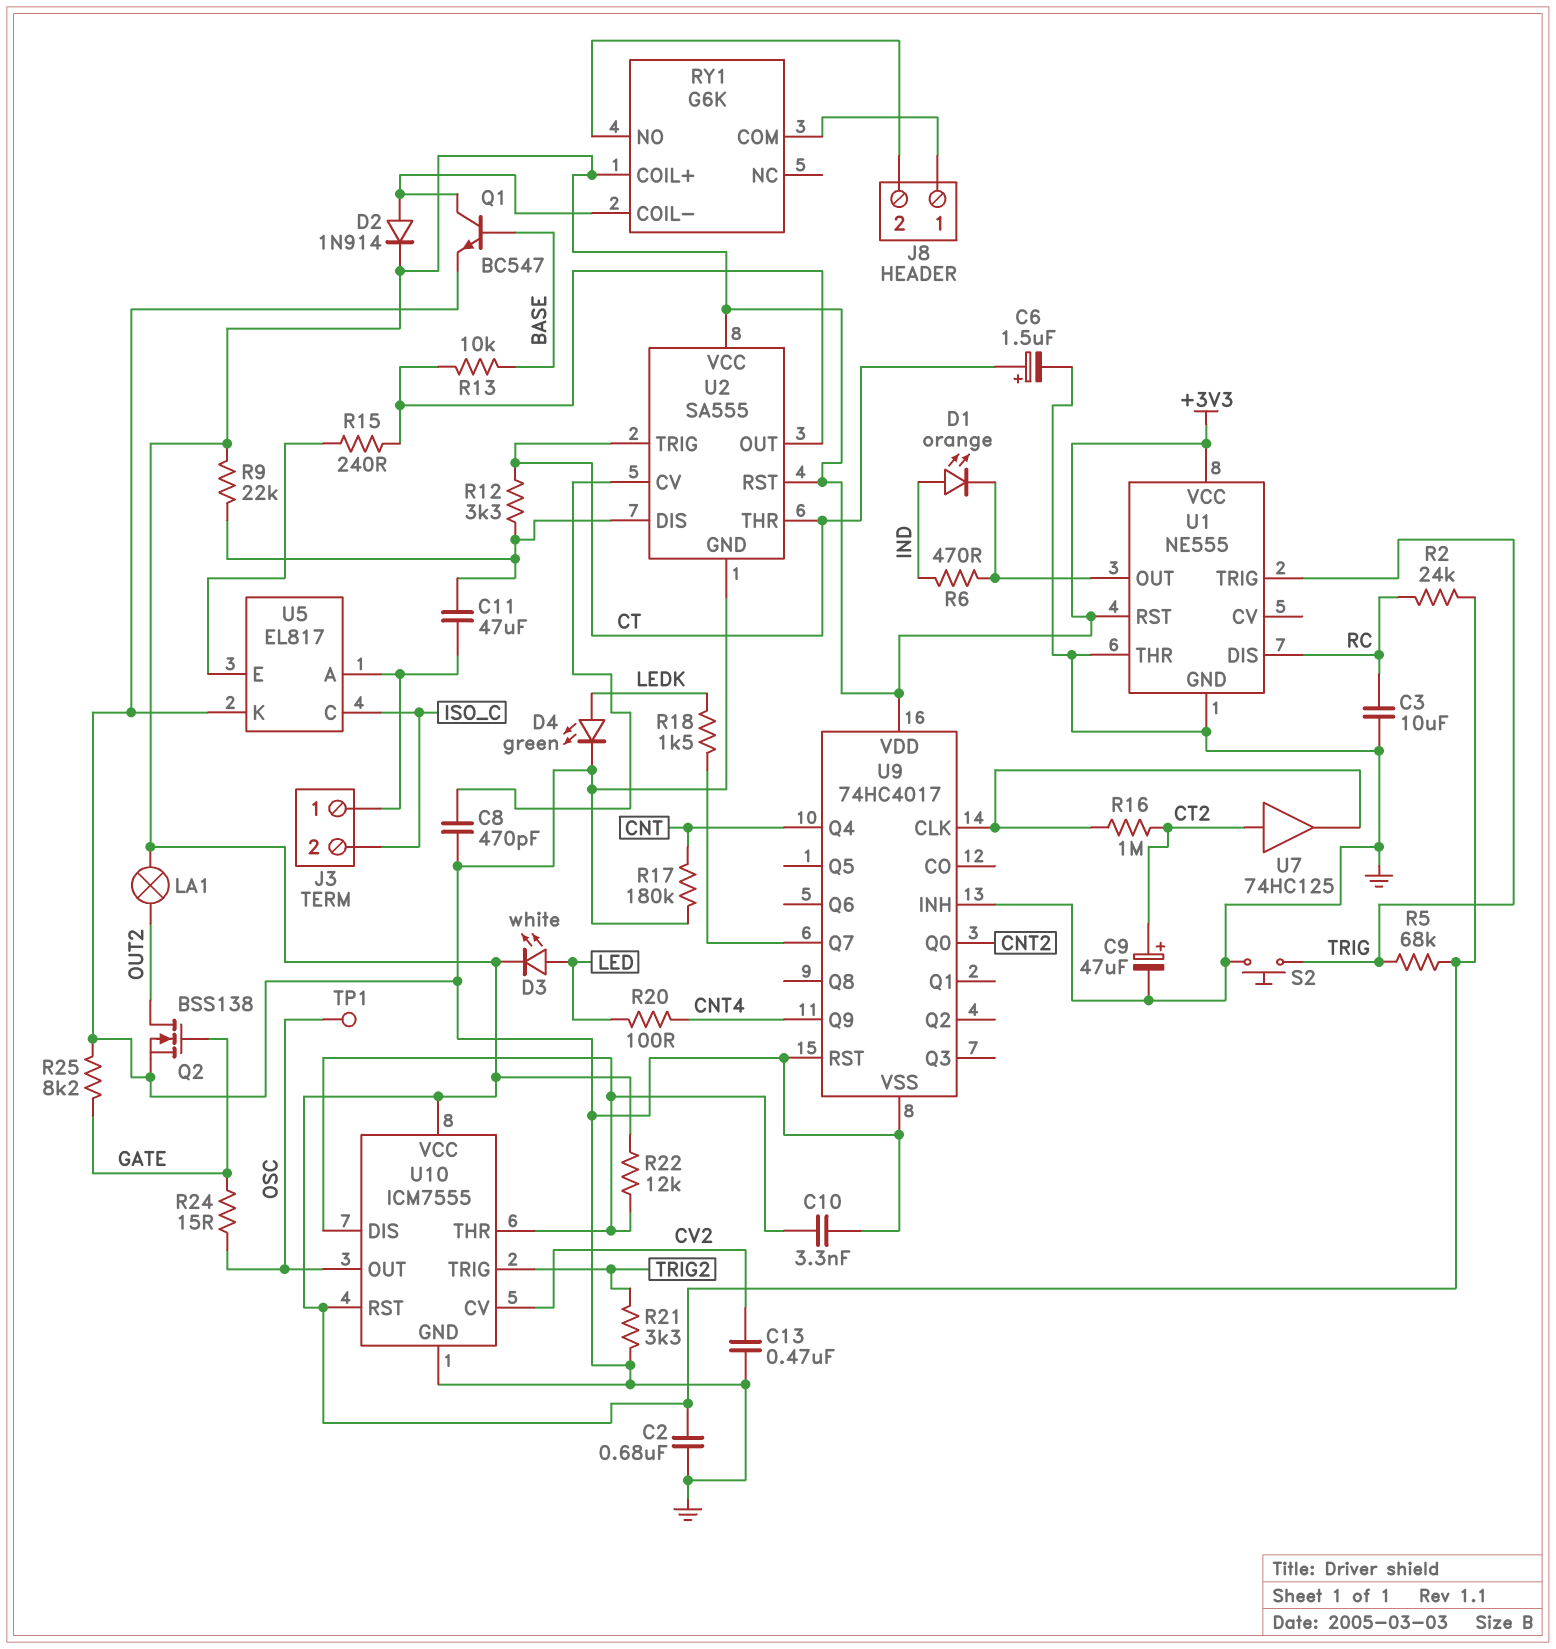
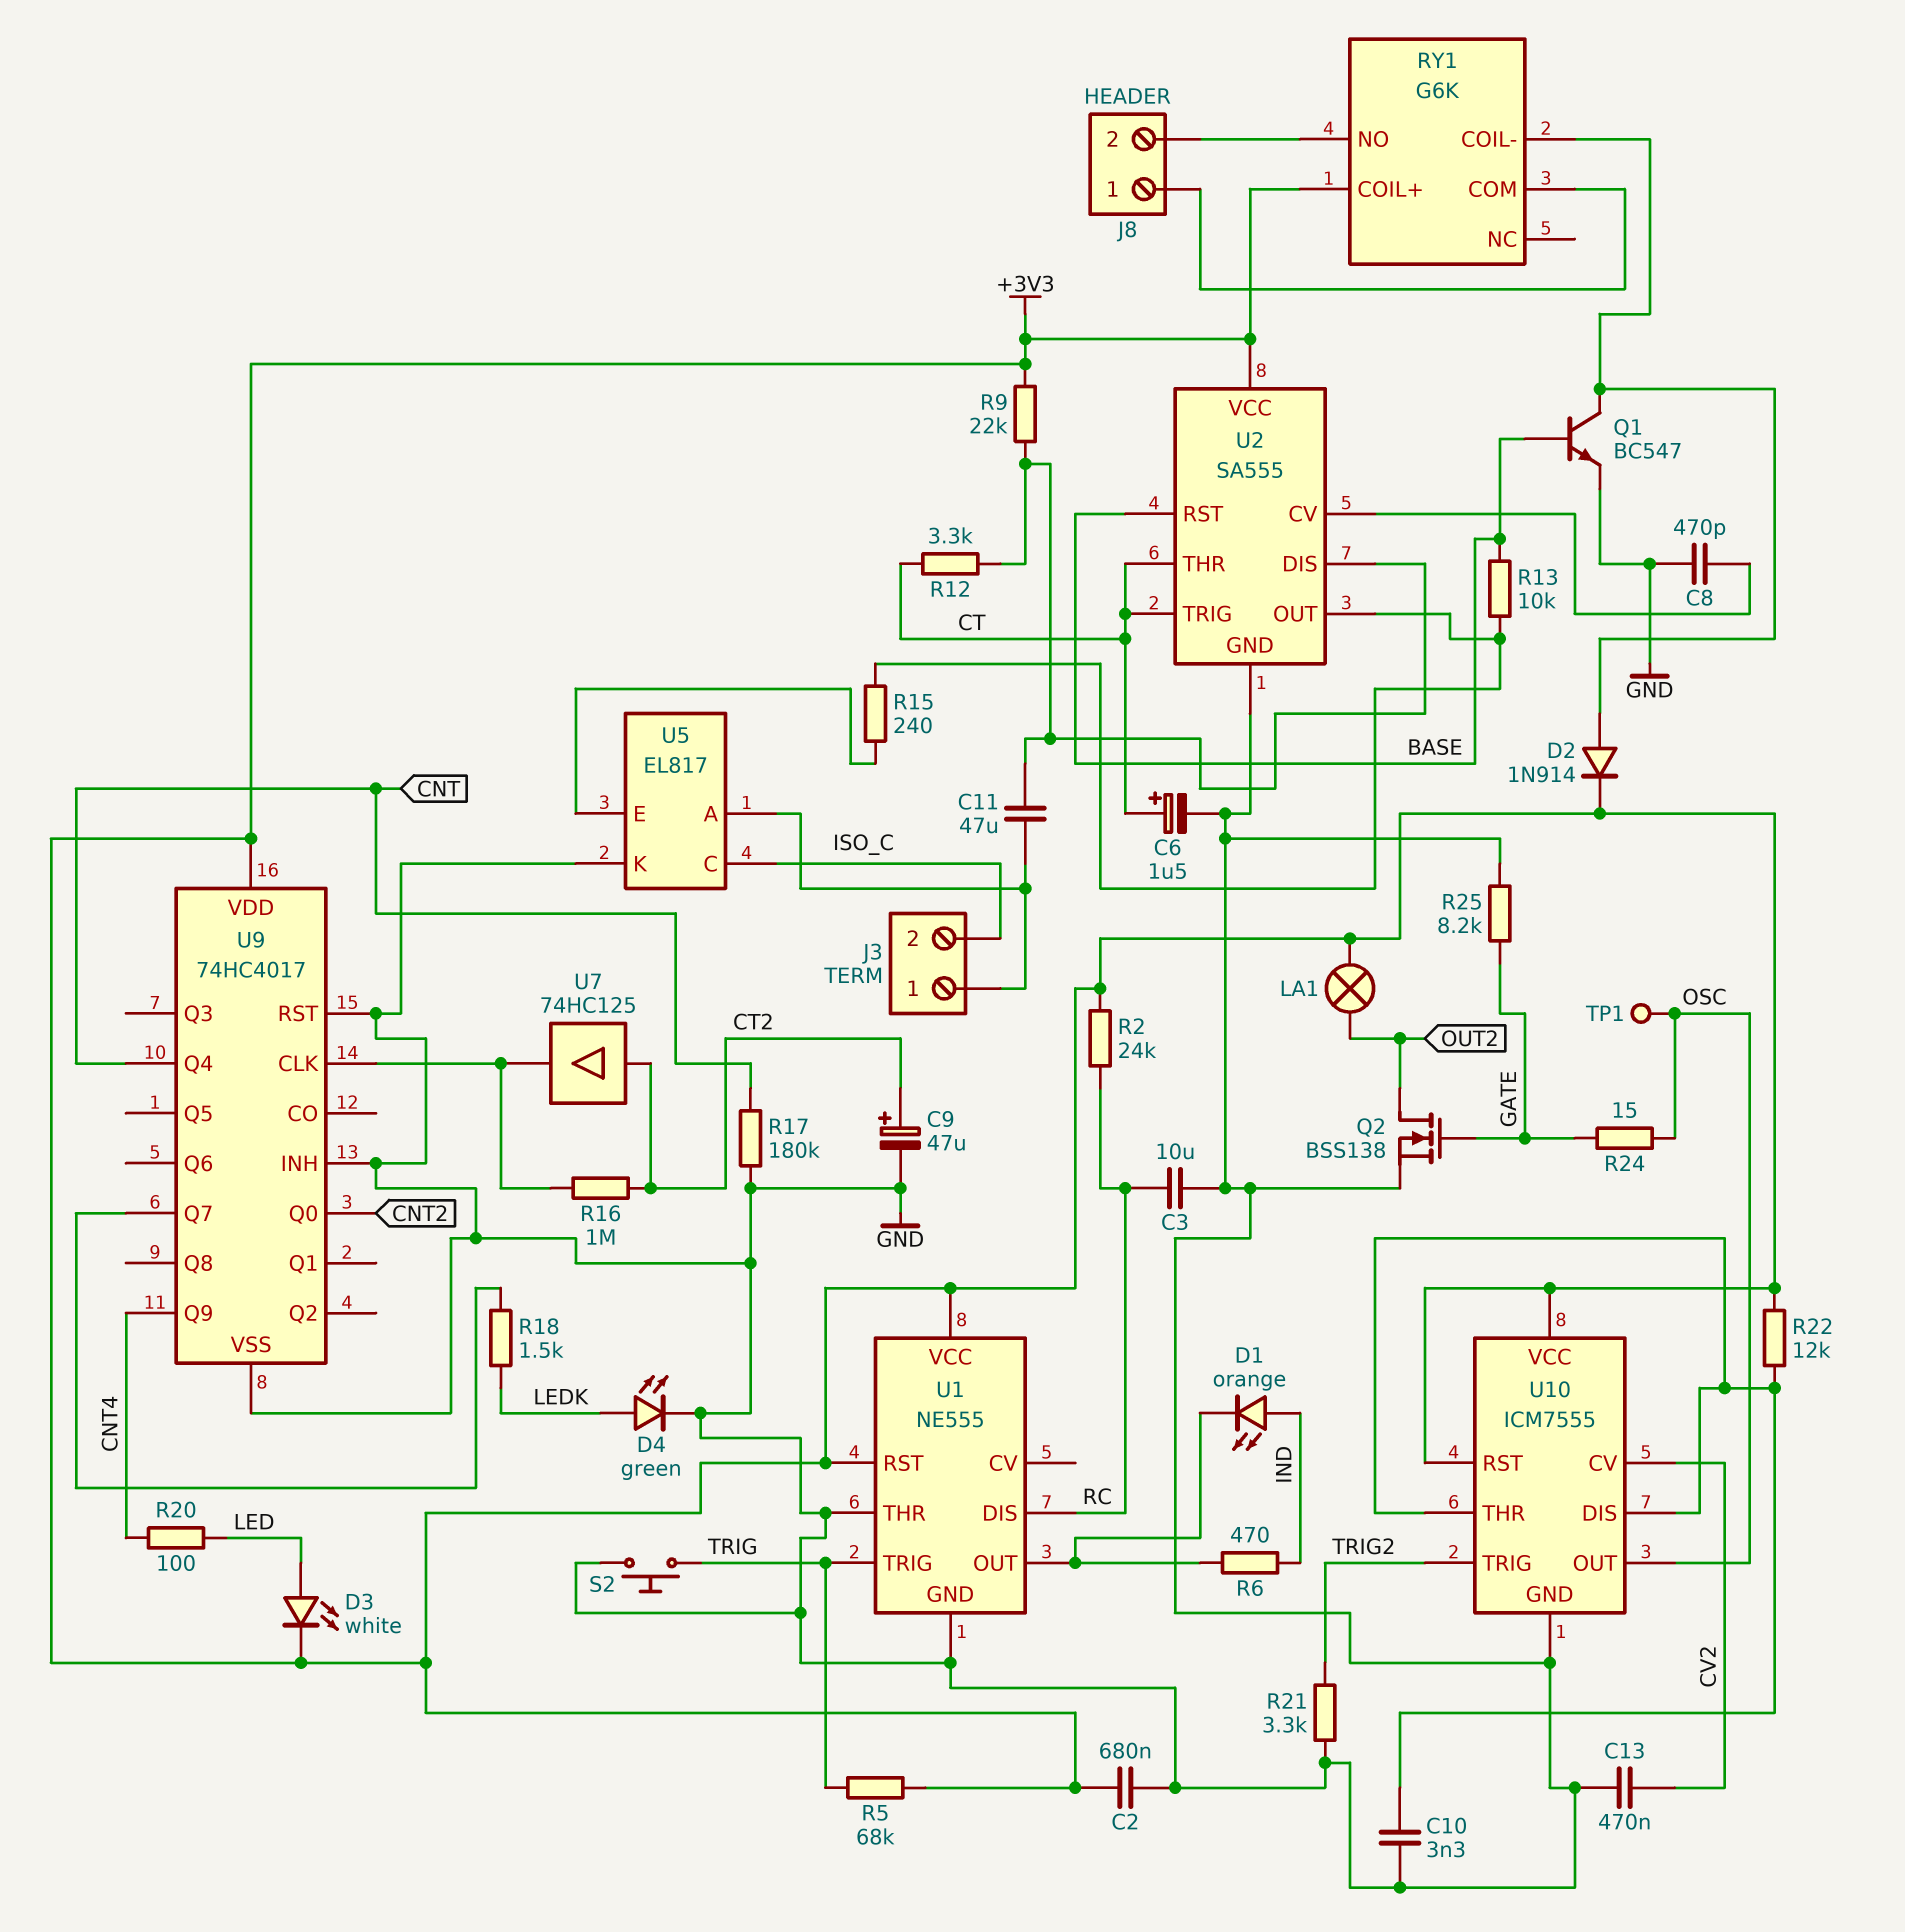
U2 pin RST: +3V3 -> BASE

